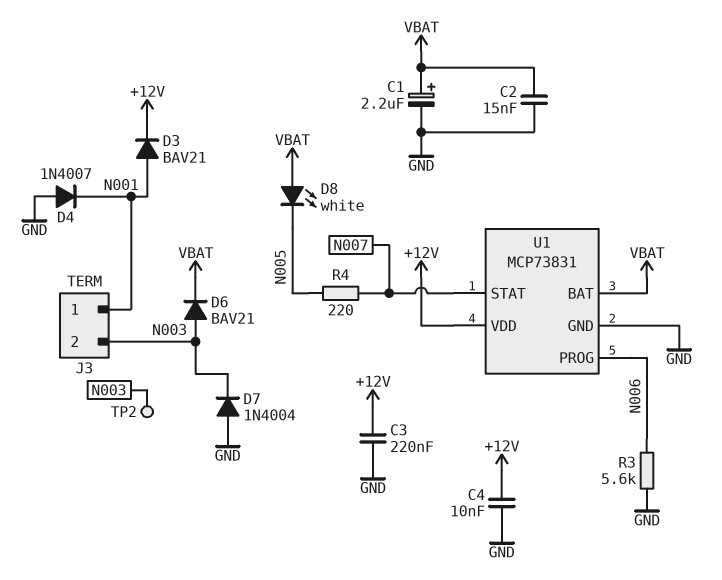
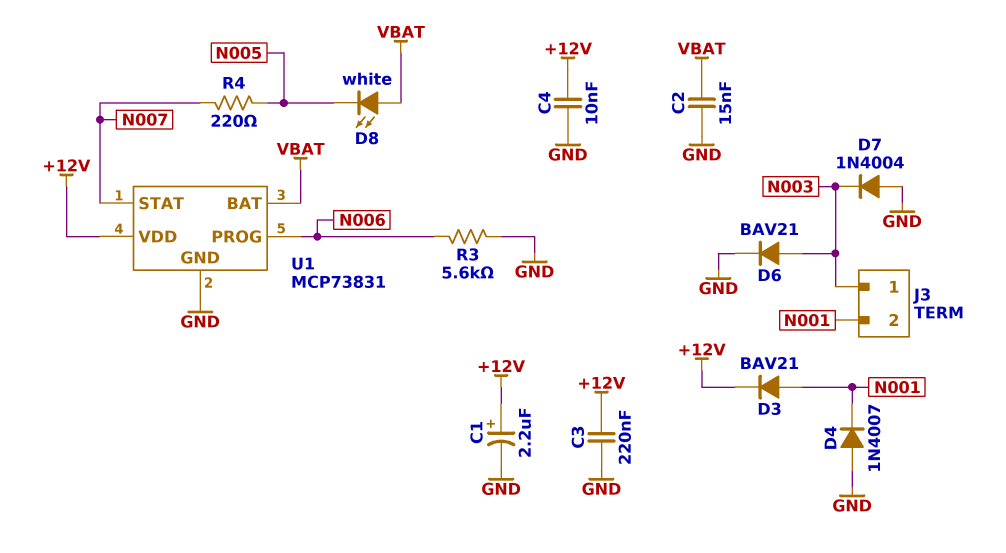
C1: 2.2uF (plus VBAT, minus GND) -> 2.2uF (plus +12V, minus GND)
D6: diode BAV21 (A N003, K VBAT) -> diode BAV21 (A N003, K GND)
J3 pin 1: N001 -> N003
J3 pin 2: N003 -> N001
TP2: test point (N003) -> none

